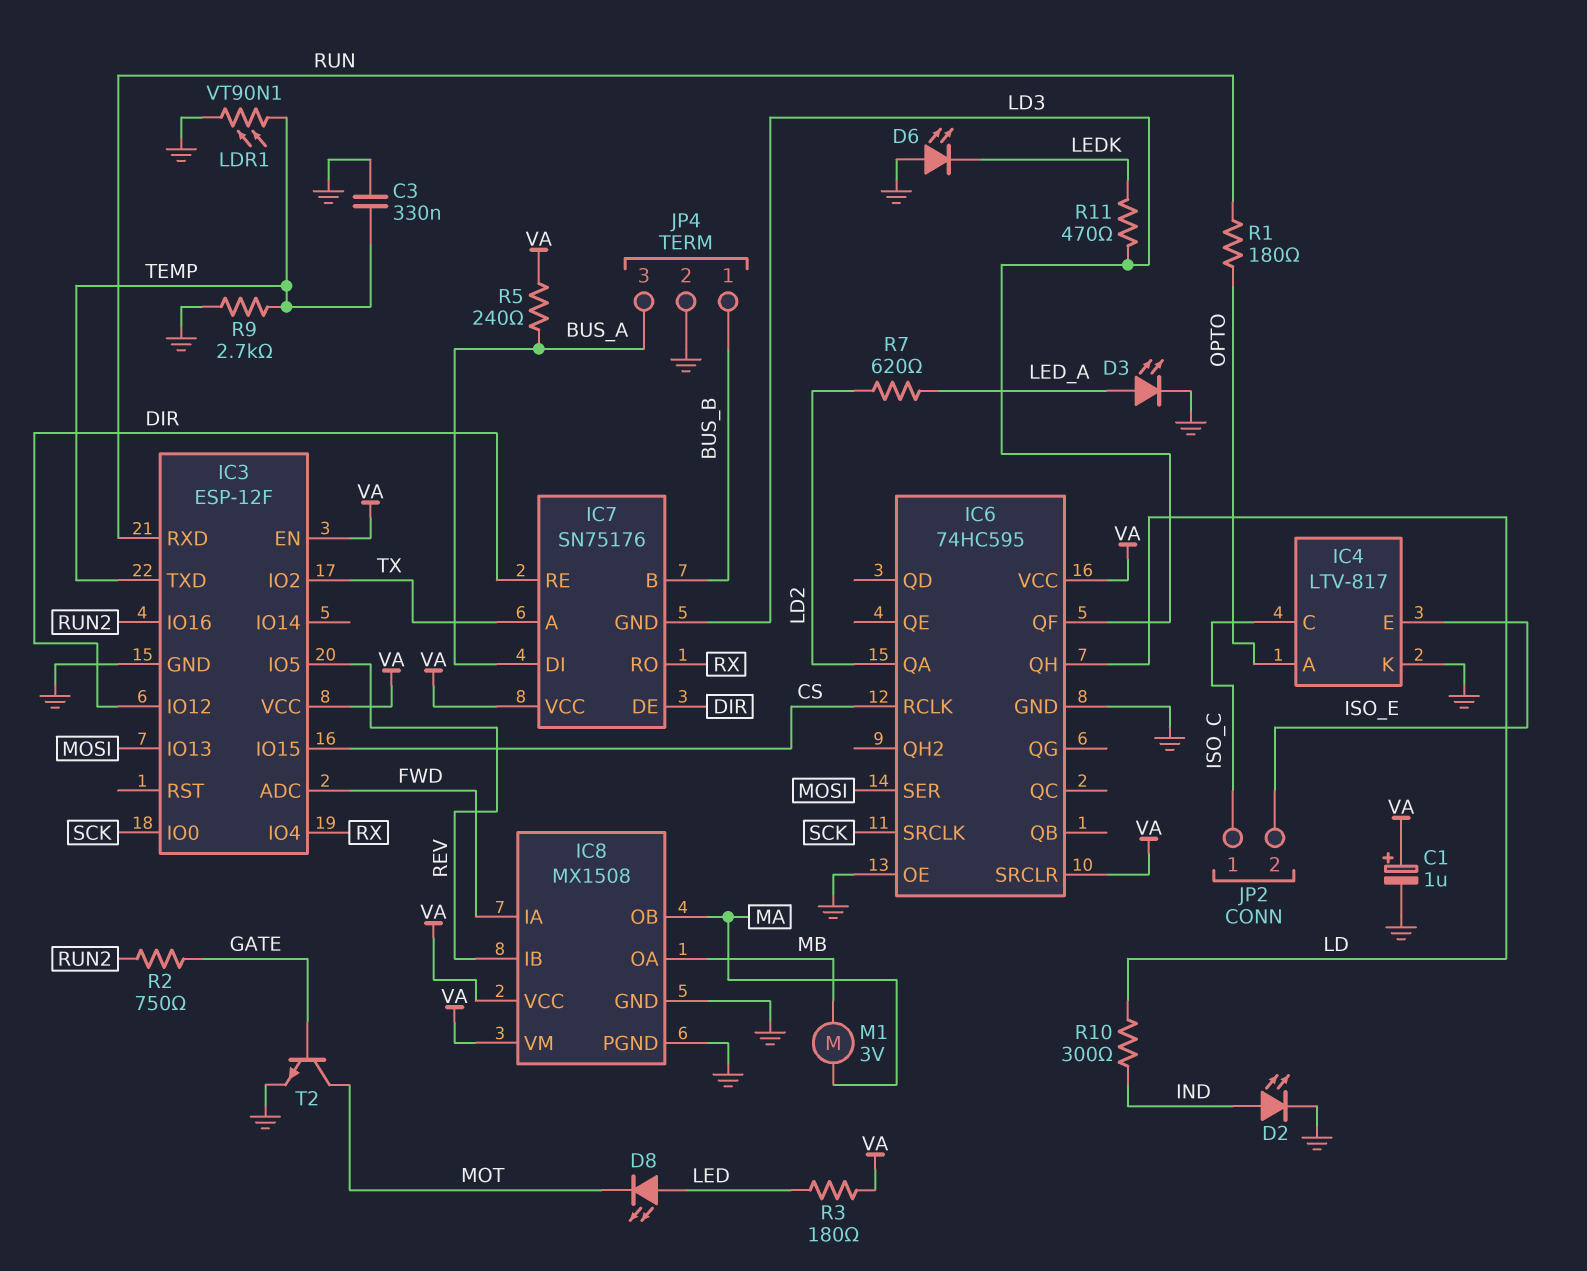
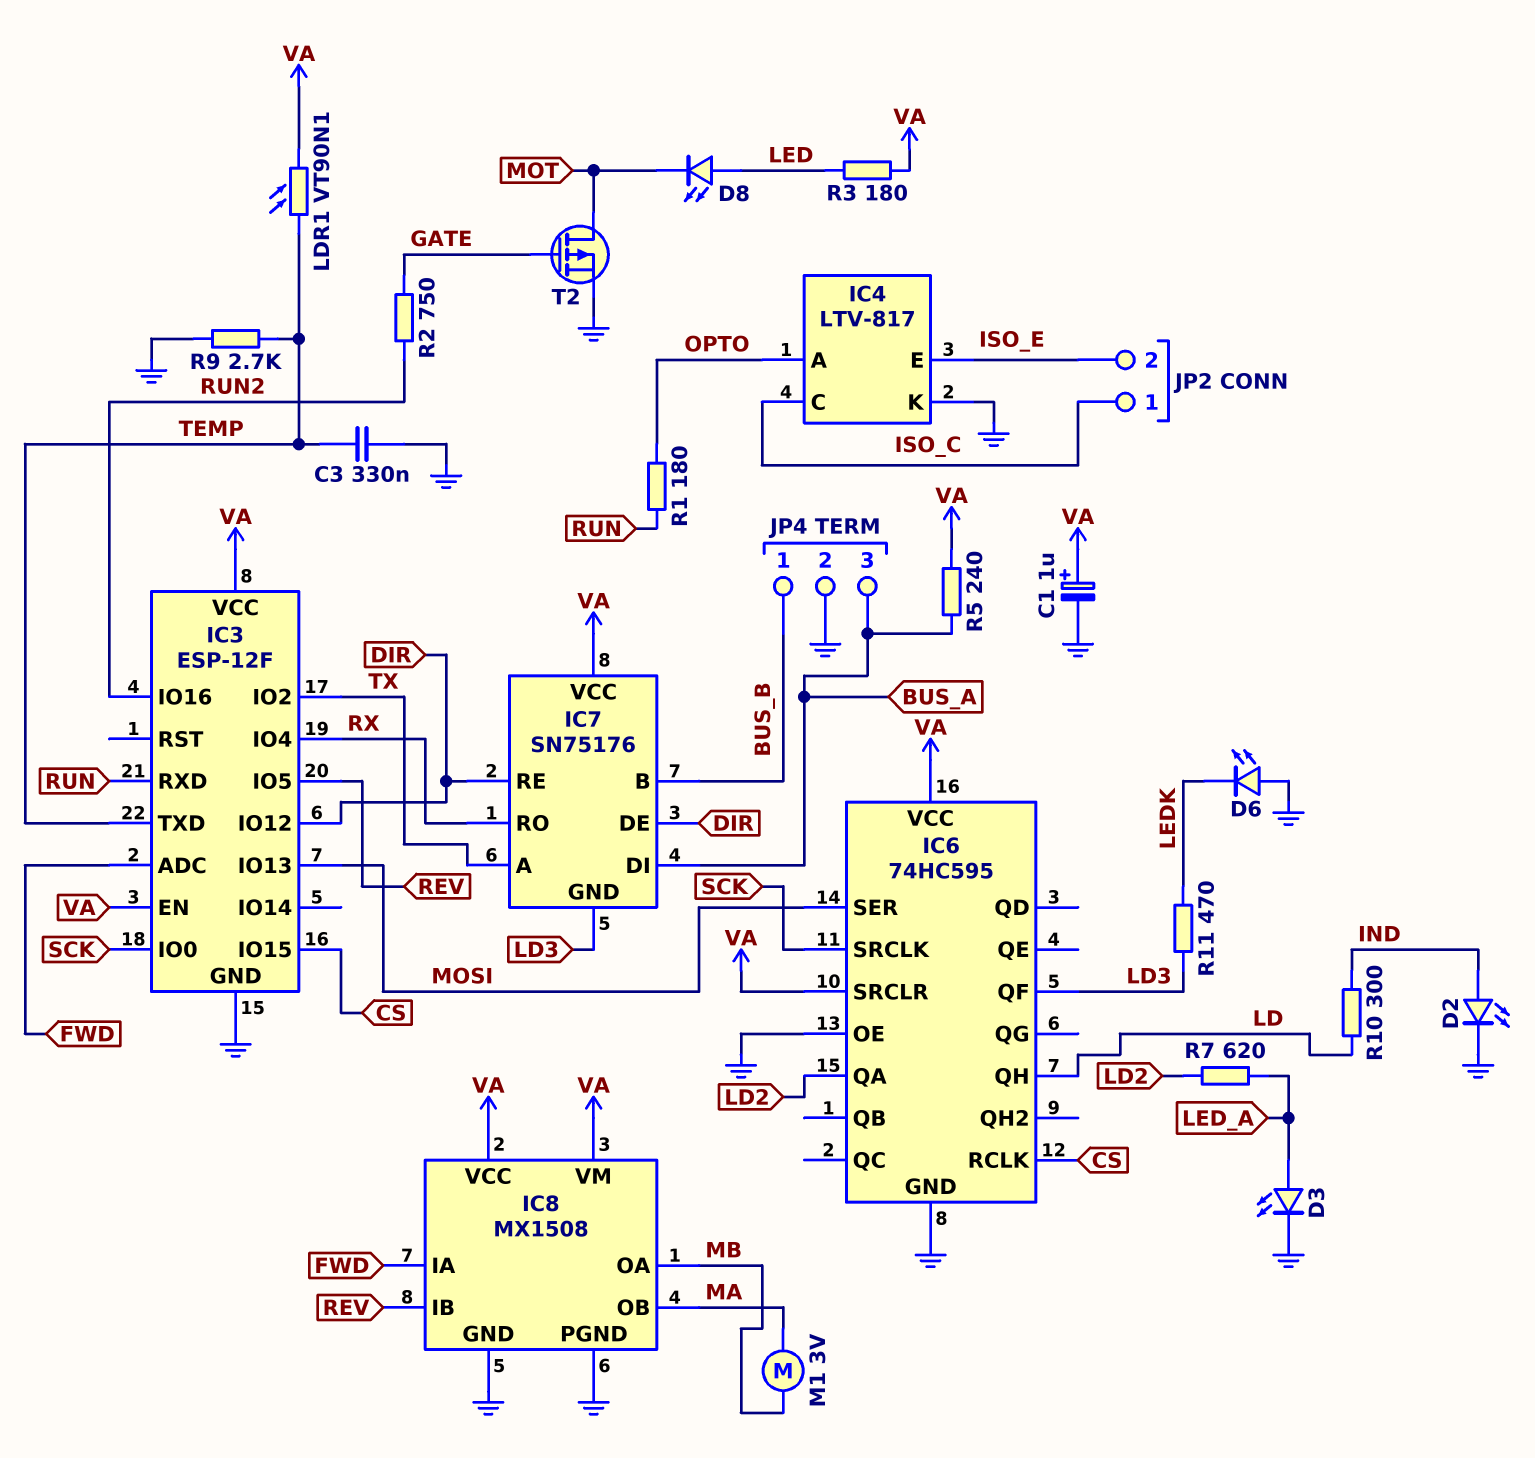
LDR1: VT90N1 (GND, TEMP) -> VT90N1 (TEMP, VA)
T2: NPN (B GATE, C MOT, E GND) -> PMOS (G GATE, D MOT, S GND)

